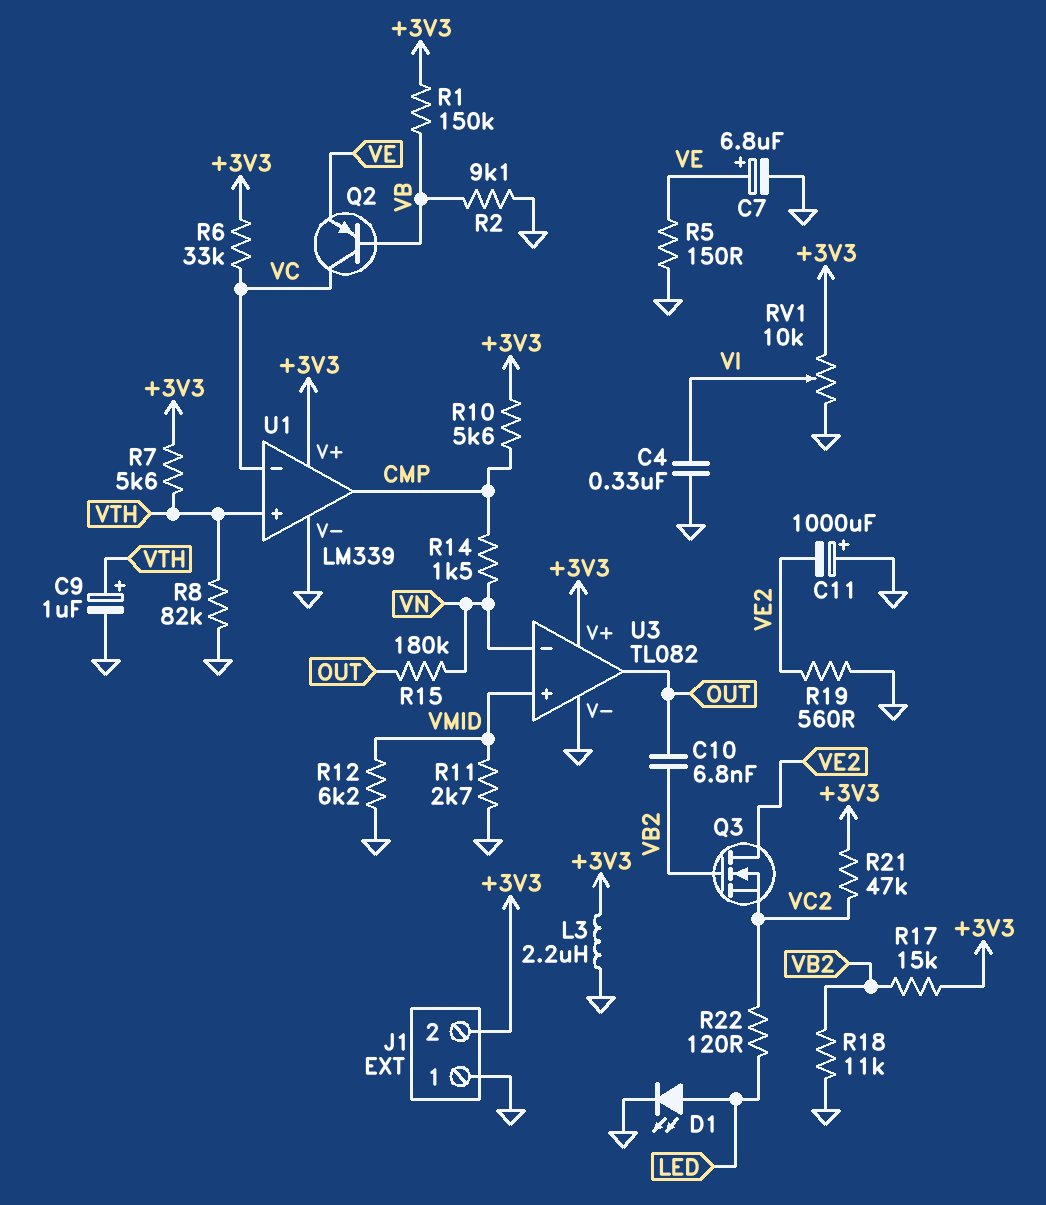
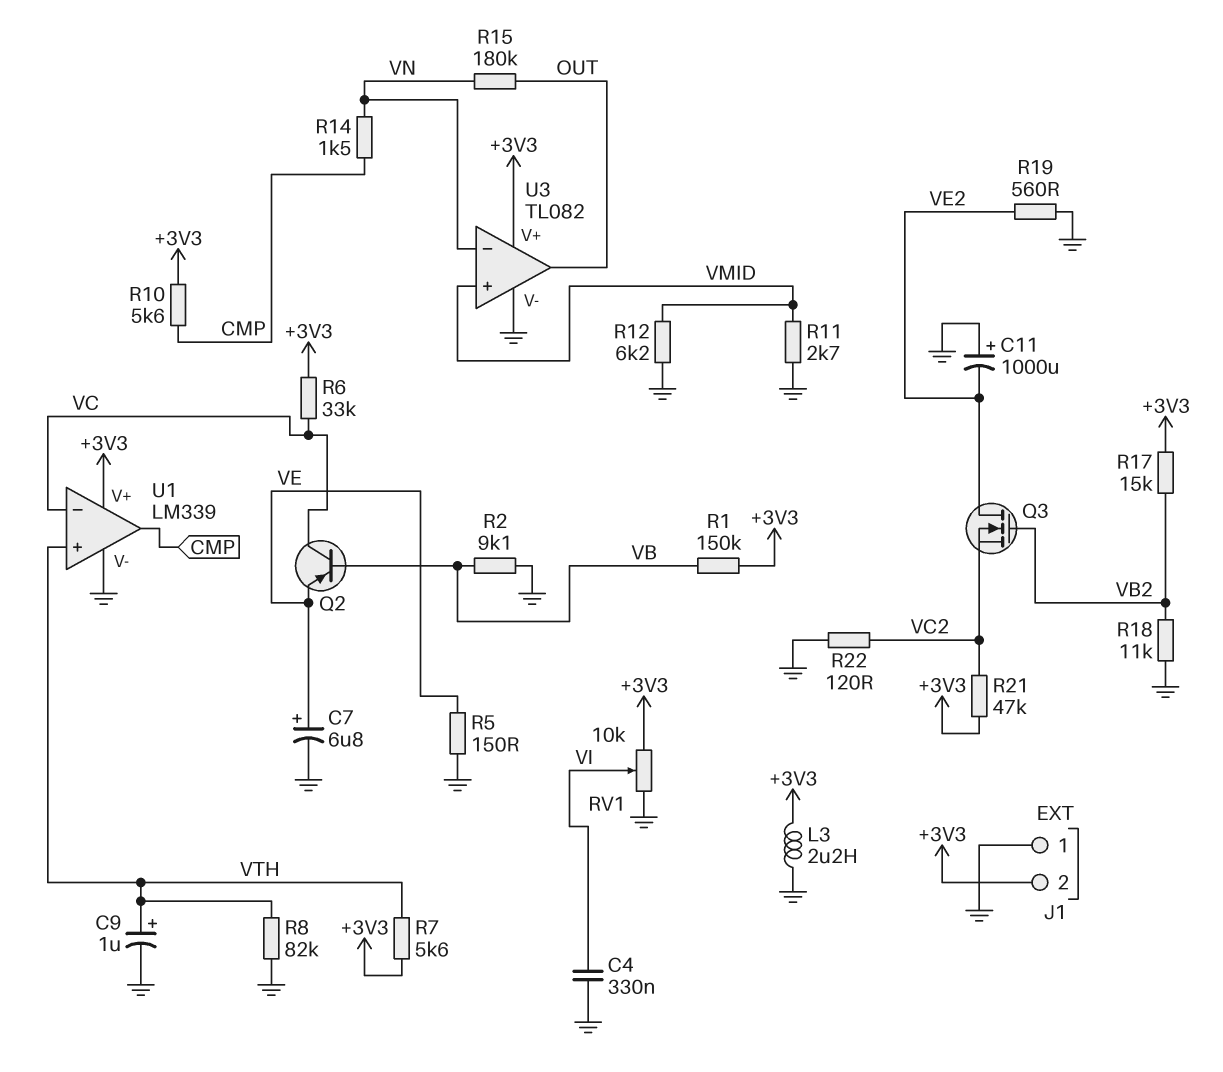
C10: 6.8nF (OUT, VB2) -> none
D1: LED (A LED, K GND) -> none
R22: 120 (LED, VC2) -> 120 (GND, VC2)

